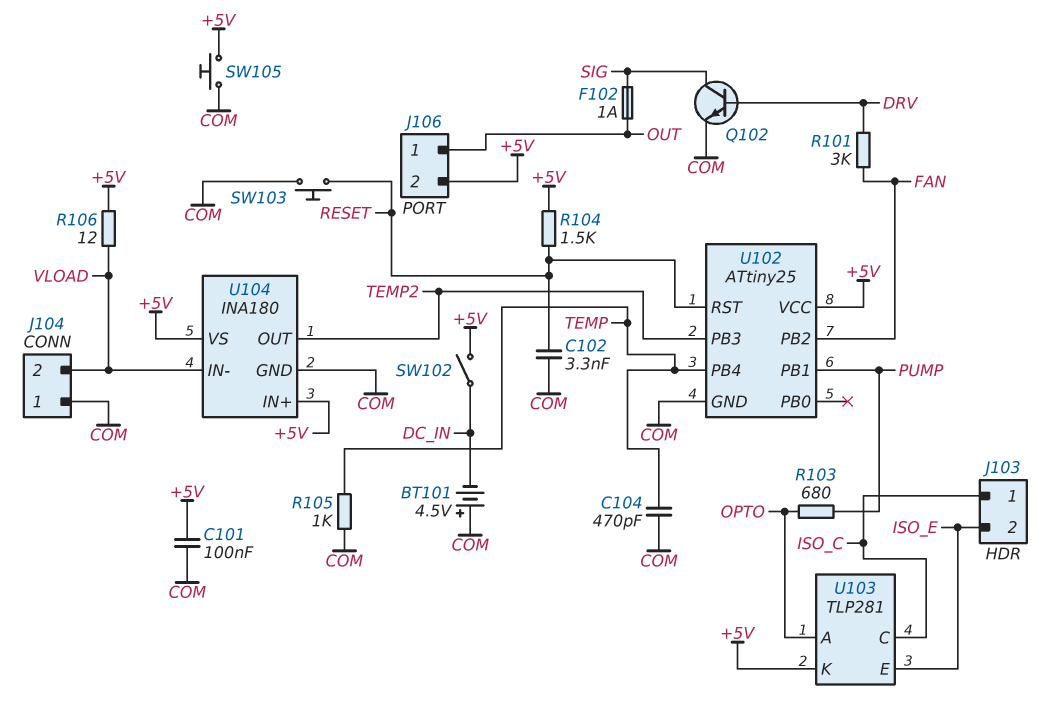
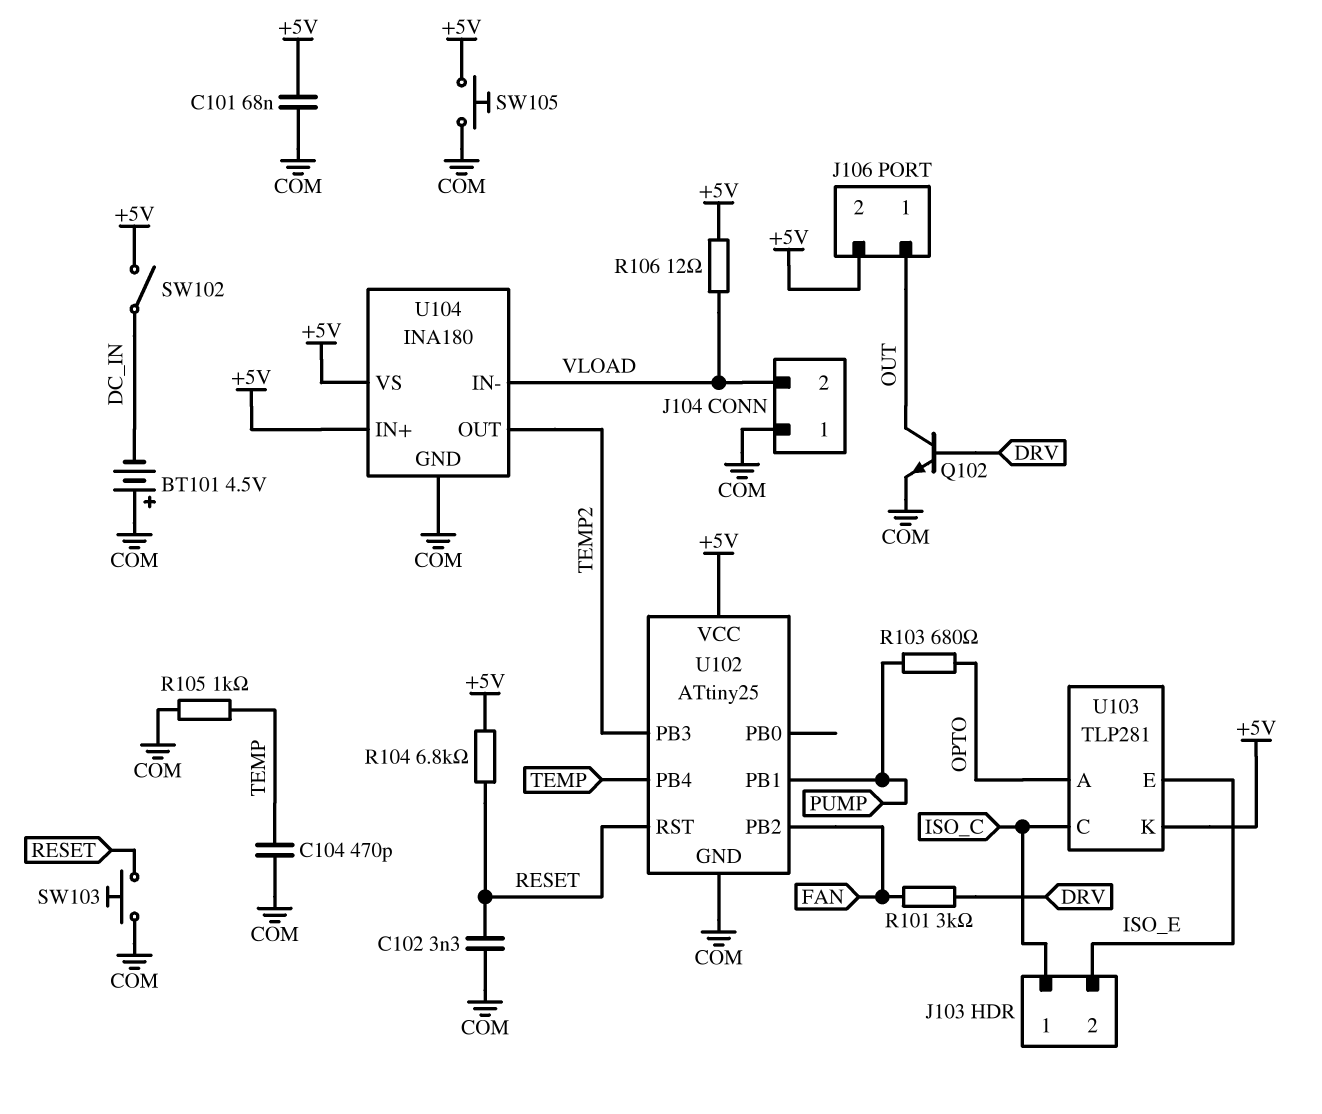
C101: 100nF (+5V, COM) -> 68nF (+5V, COM)
F102: 1A (OUT, SIG) -> none
Q102: NPN (B DRV, C SIG, E COM) -> NPN (B DRV, C OUT, E COM)
R104: 1.5k (+5V, RESET) -> 6.8k (+5V, RESET)

